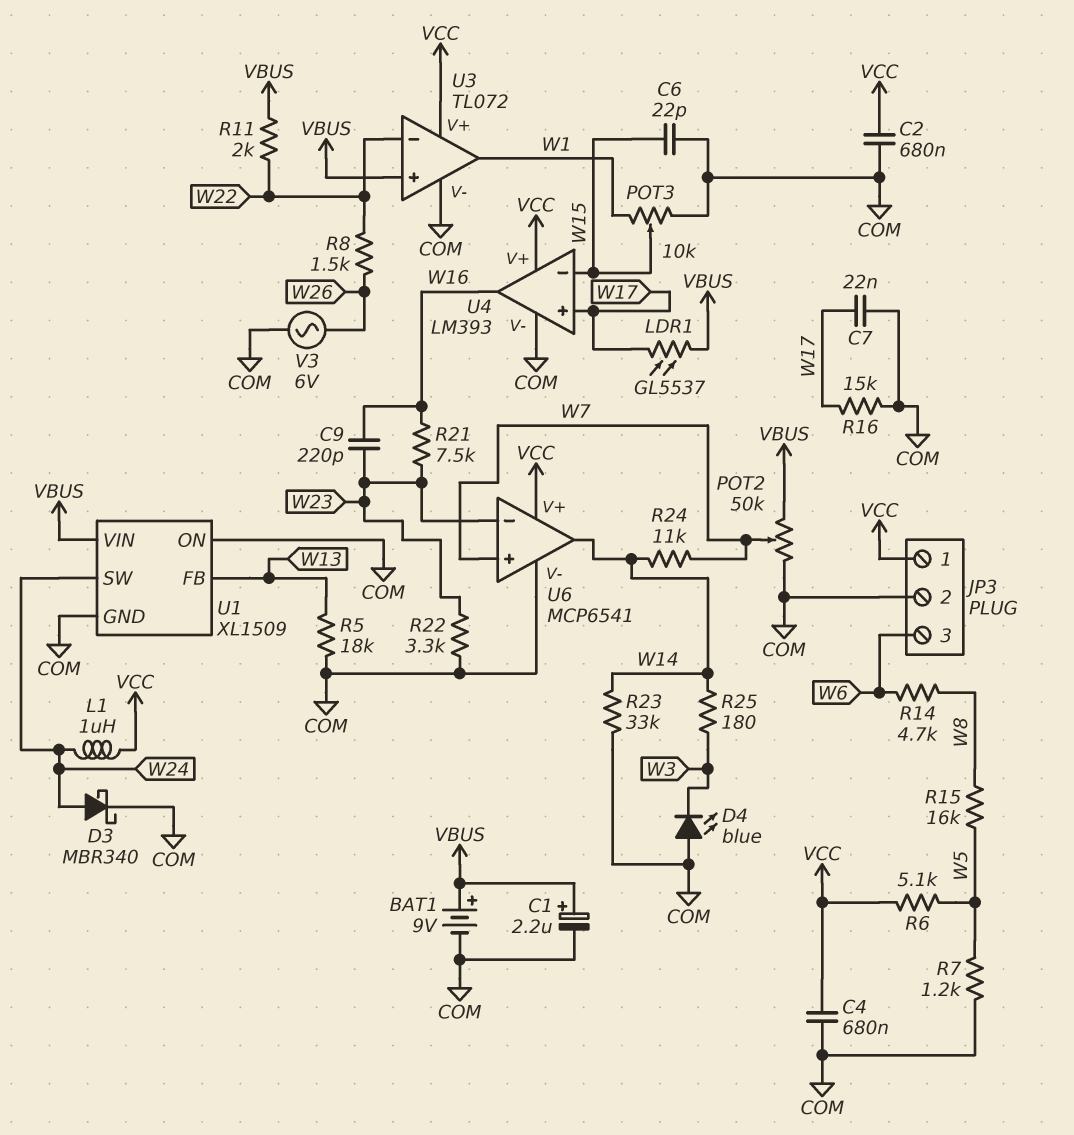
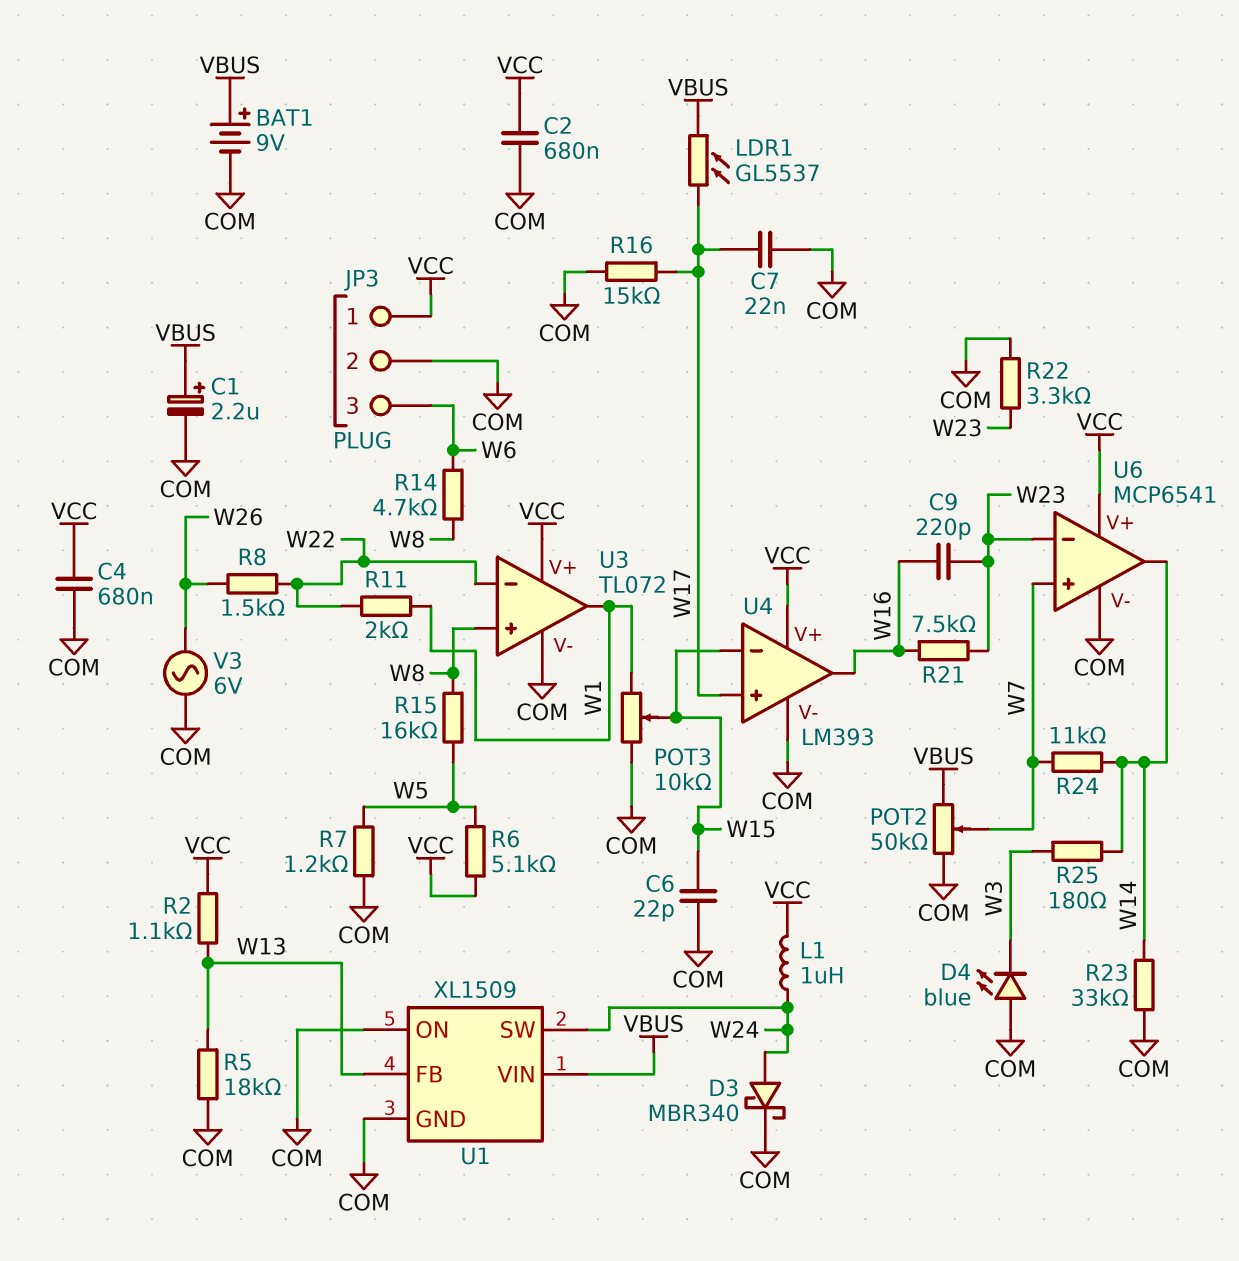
R2: none -> 1.1k (VCC, W13)
R11: 2k (VBUS, W22) -> 2k (W1, W22)
U3 pin in+: VBUS -> W8

